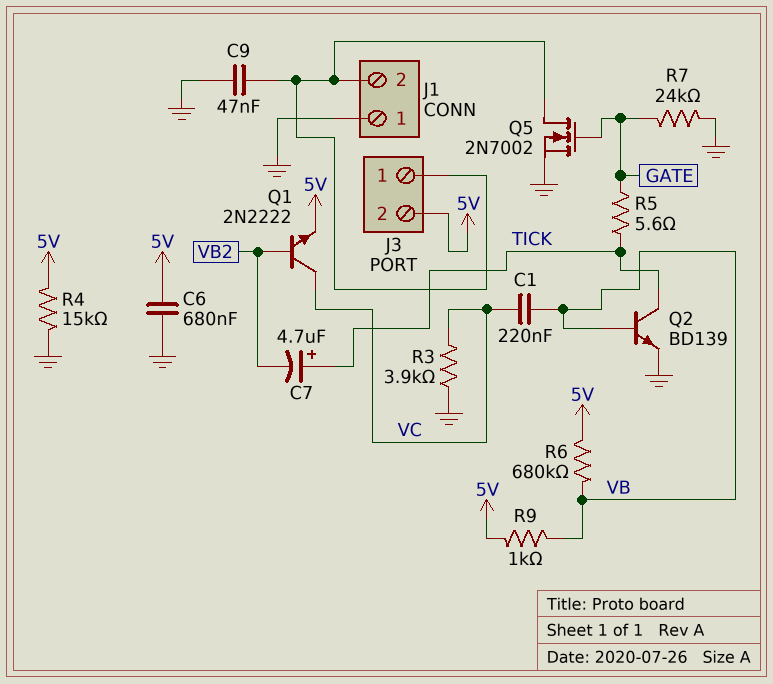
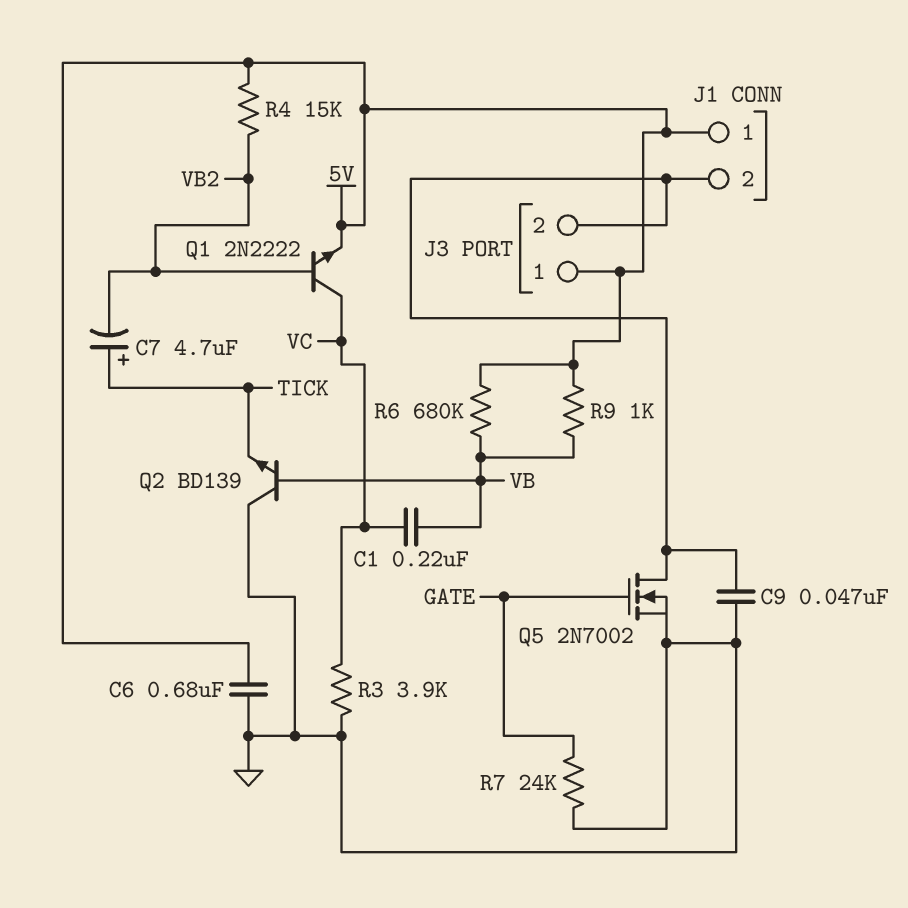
J1 pin 1: GND -> 5V
J3 pin 1: J1/2 -> 5V
J3 pin 2: 5V -> J1/2
Q2: NPN BD139 (B VB, C TICK, E GND) -> NPN BD139 (B VB, C GND, E TICK)
R4: 15k (5V, GND) -> 15k (5V, VB2)
R5: 5.6 (GATE, TICK) -> none

